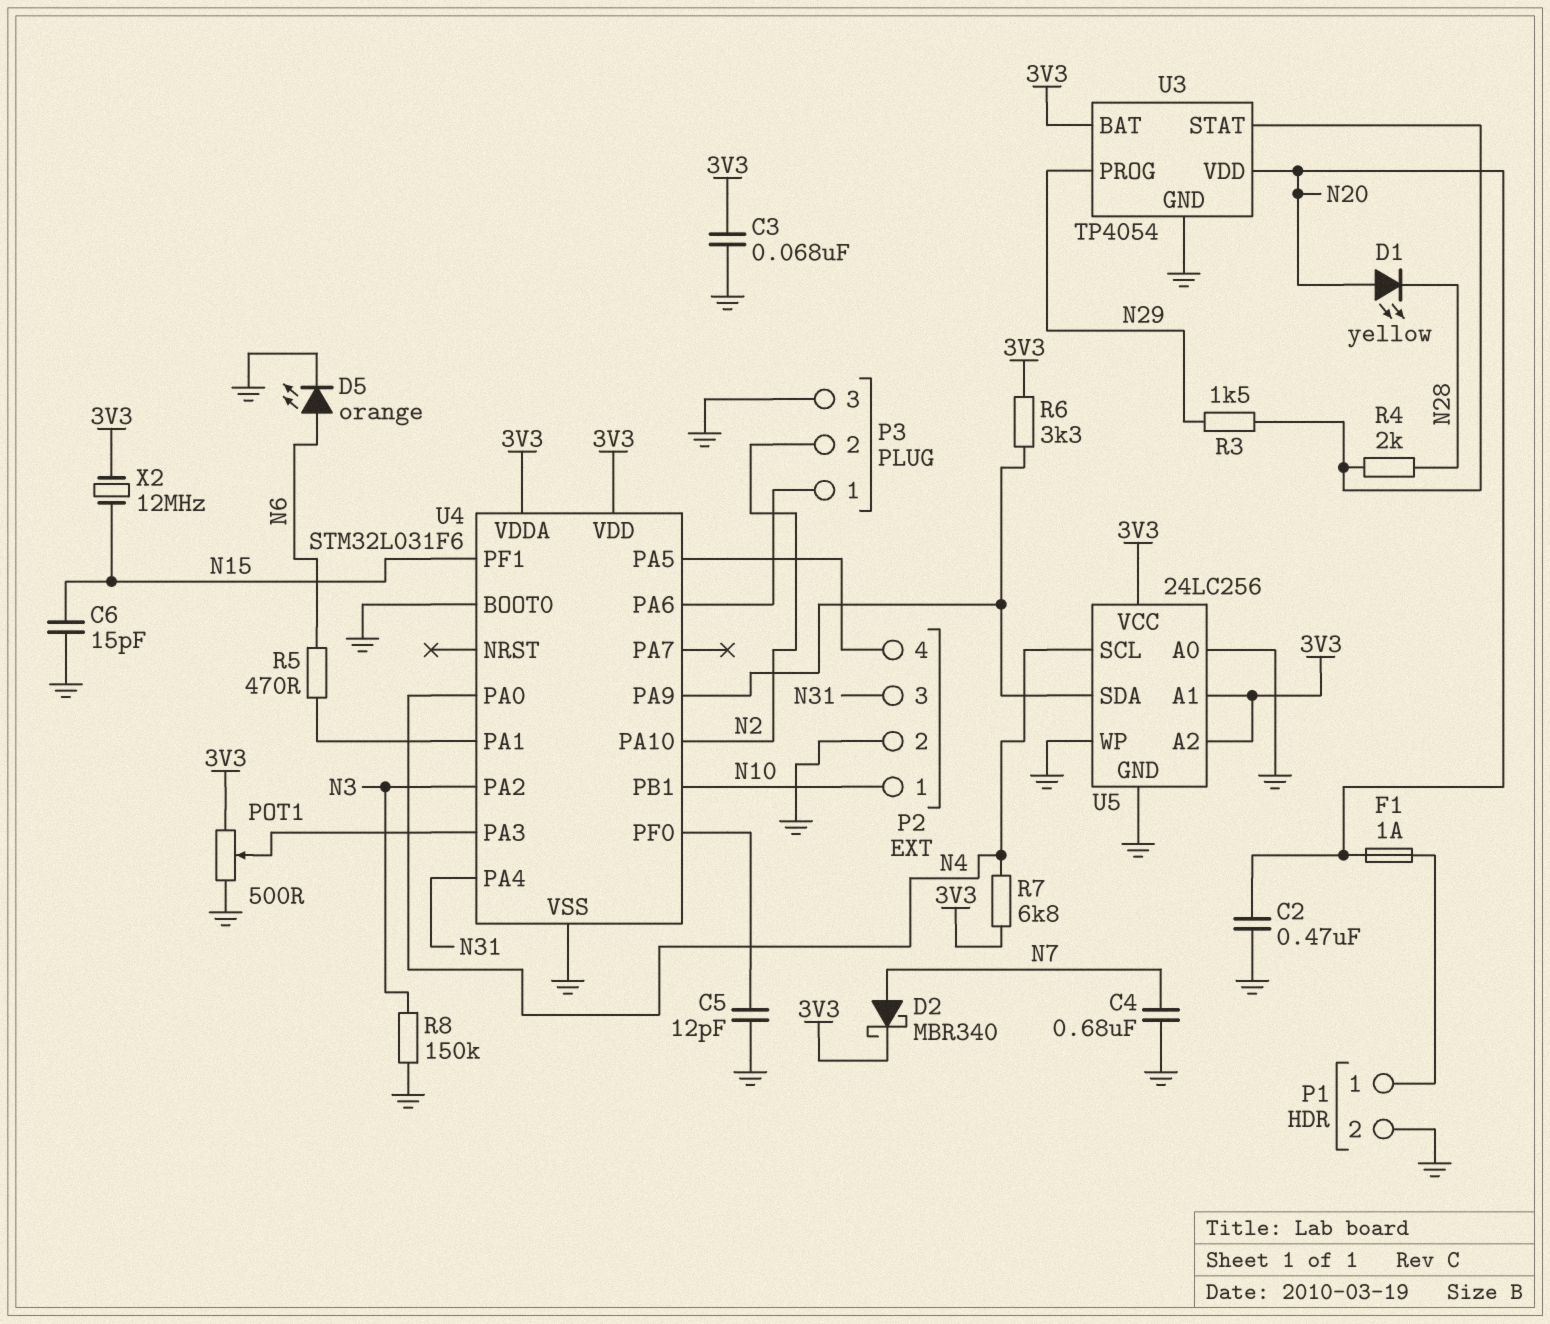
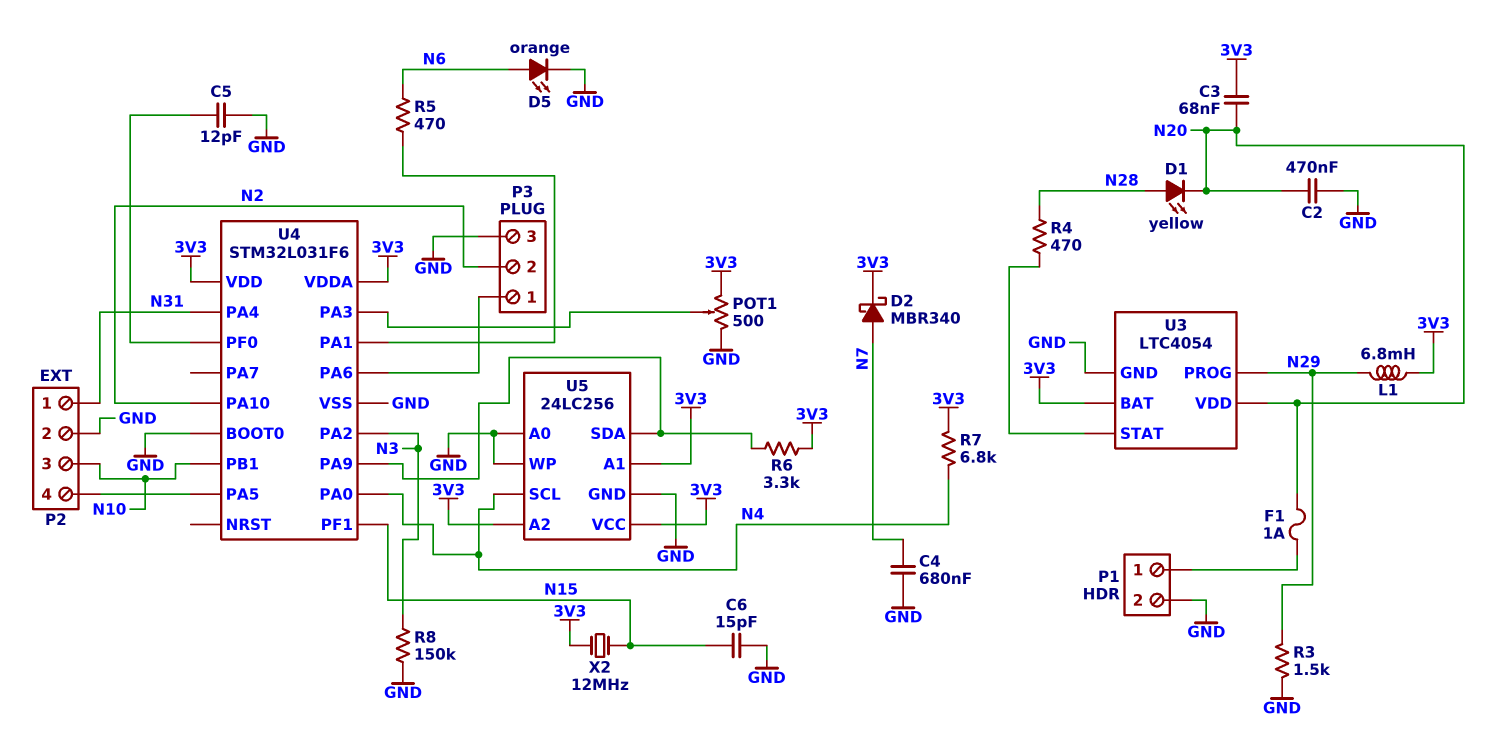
C3: 68nF (3V3, GND) -> 68nF (3V3, N20)
D1: LED yellow (A N20, K N28) -> LED yellow (A N28, K N20)
L1: none -> 6.8mH (3V3, N29)
P2 pin 1: N10 -> N31
P2 pin 3: N31 -> N10
R3: 1.5k (N29, U3/STAT) -> 1.5k (GND, N29)
R4: 2k (N28, U3/STAT) -> 470 (N28, U3/STAT)
U3: TP4054 -> LTC4054

